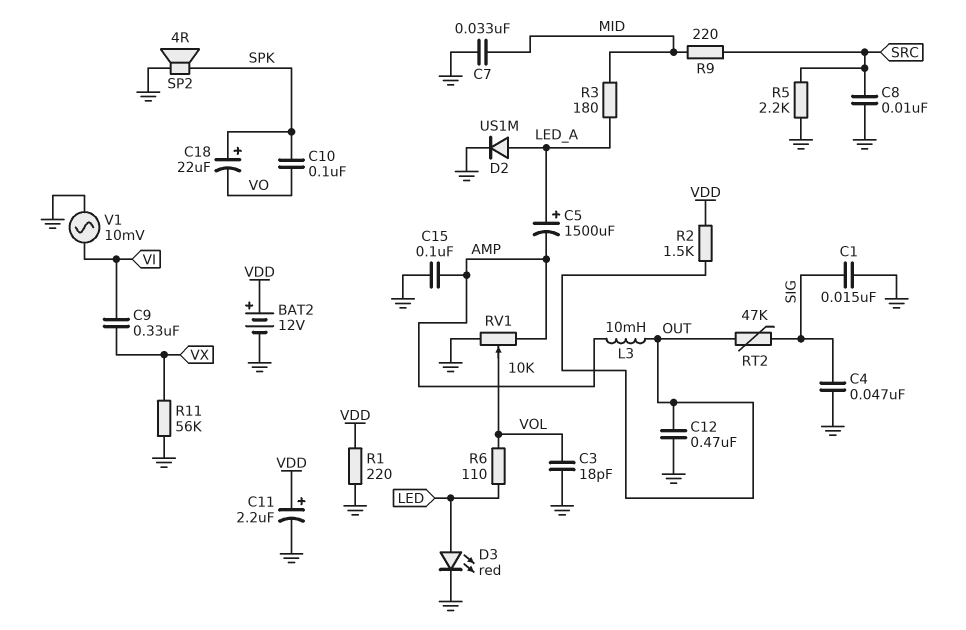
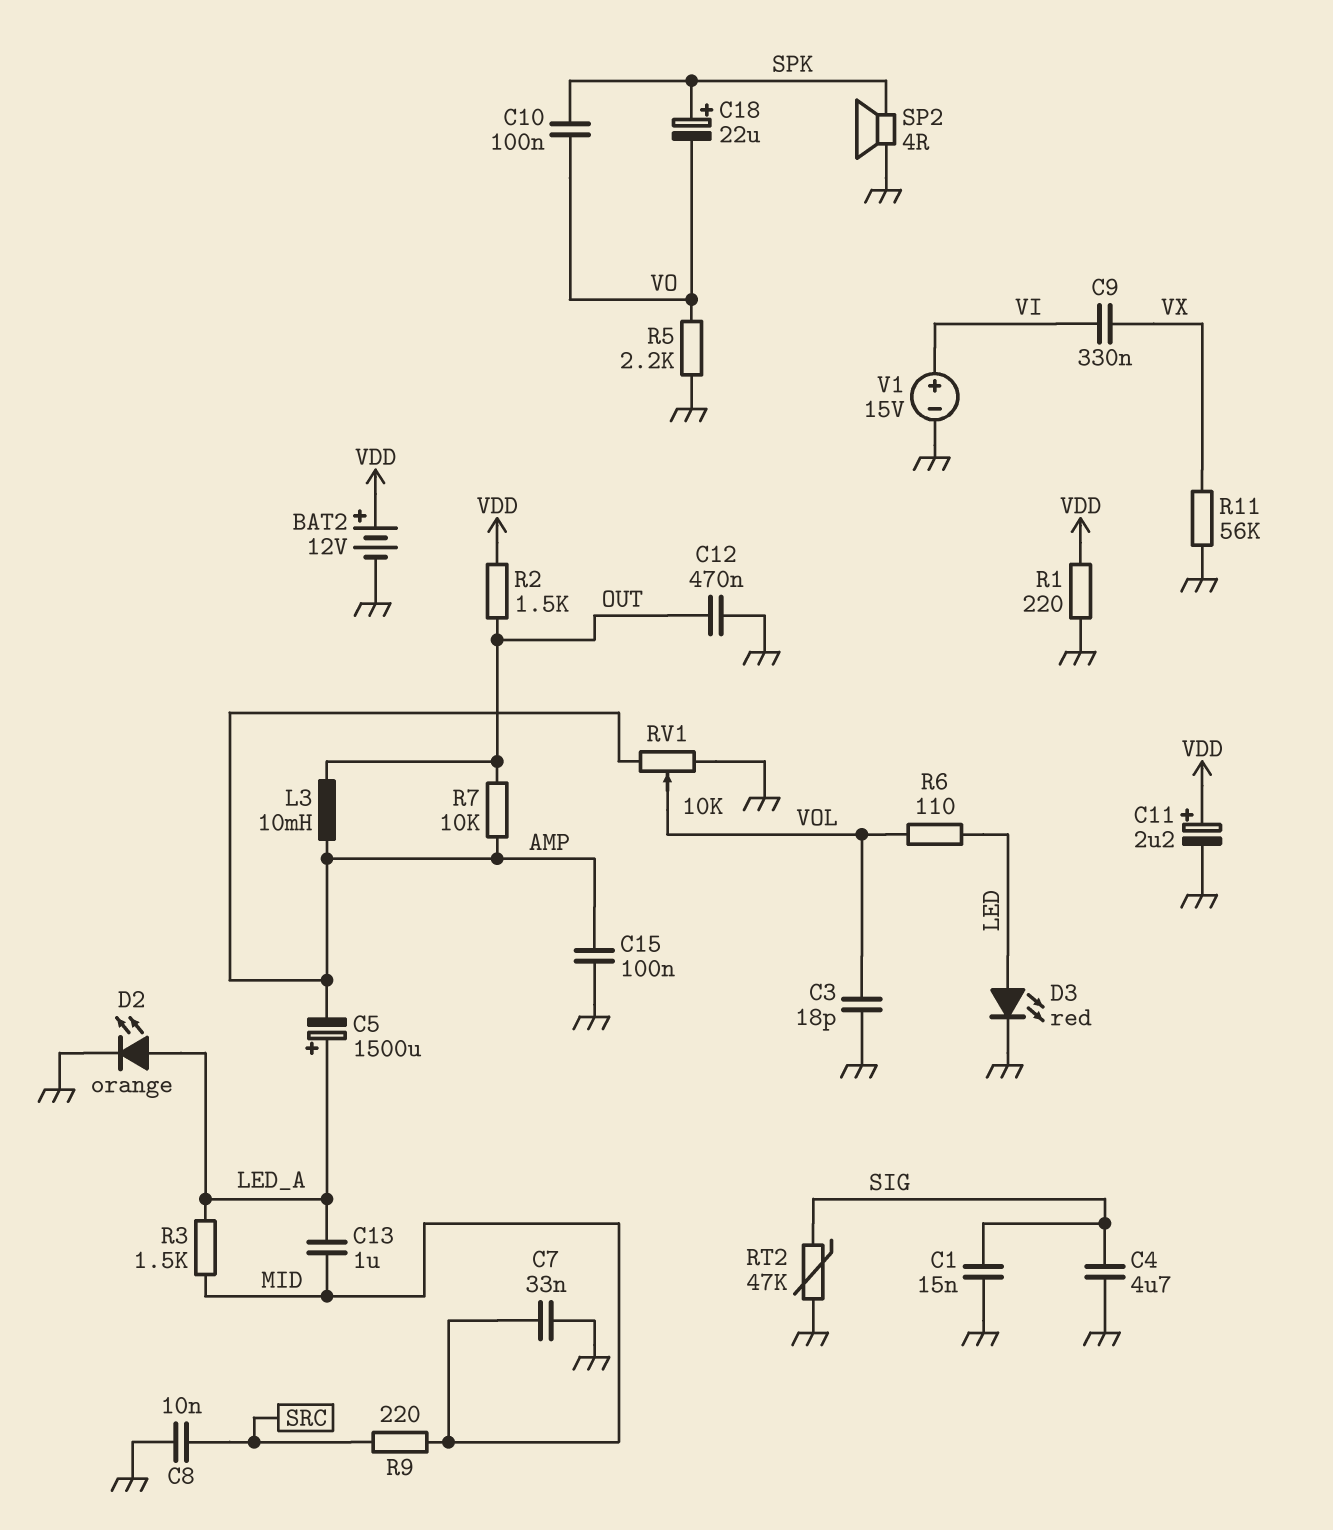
C4: 47nF (GND, SIG) -> 4.7uF (GND, SIG)
C13: none -> 1uF (LED_A, MID)
D2: diode US1M (A LED_A, K GND) -> LED orange (A LED_A, K GND)
R3: 180 (LED_A, MID) -> 1.5k (LED_A, MID)
R5: 2.2k (GND, SRC) -> 2.2k (GND, VO)
R7: none -> 10k (AMP, OUT)
RT2: 47k (OUT, SIG) -> 47k (GND, SIG)
V1: AC 10mV (GND, VI) -> 15V (plus VI, minus GND)

